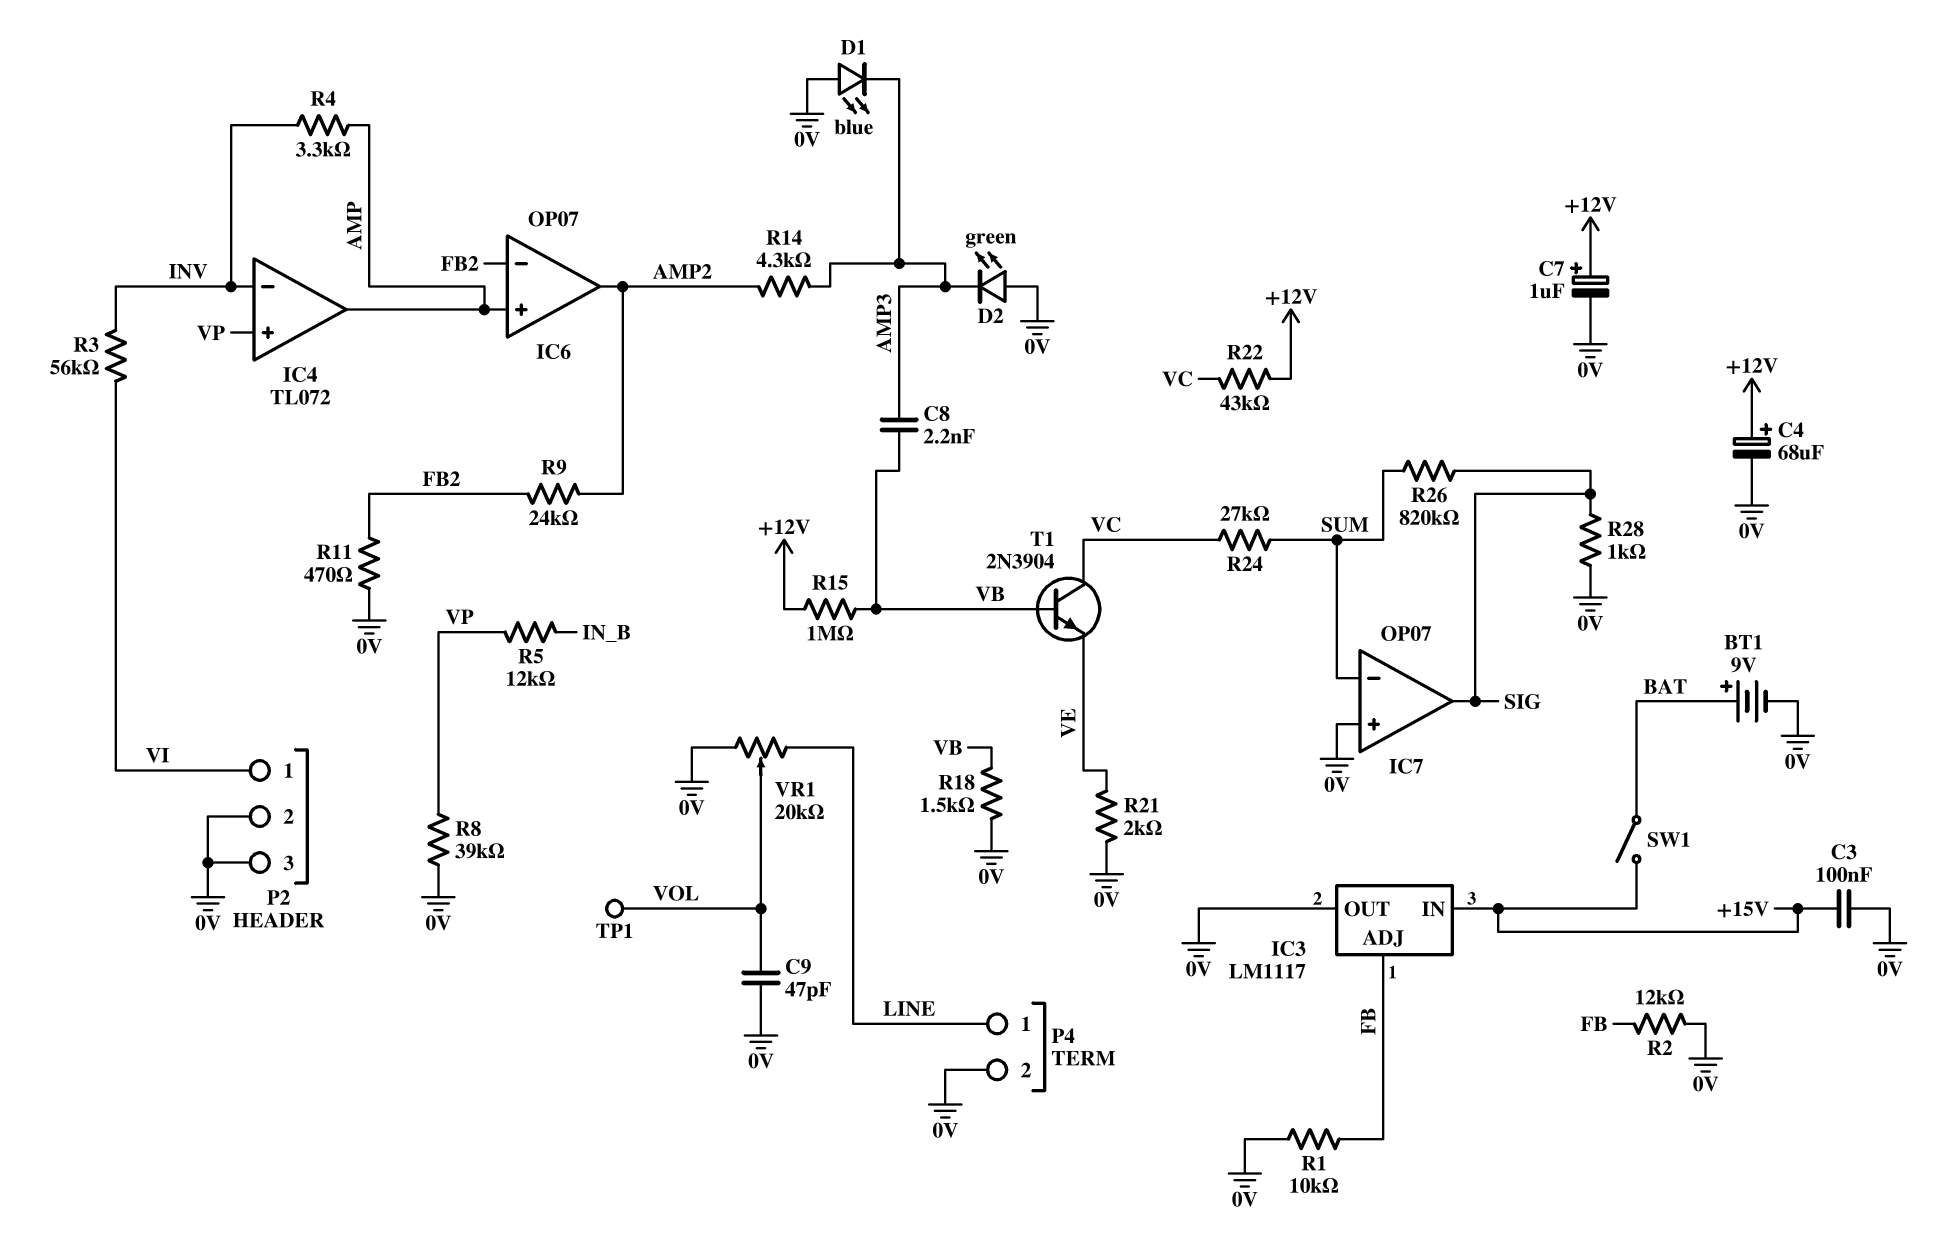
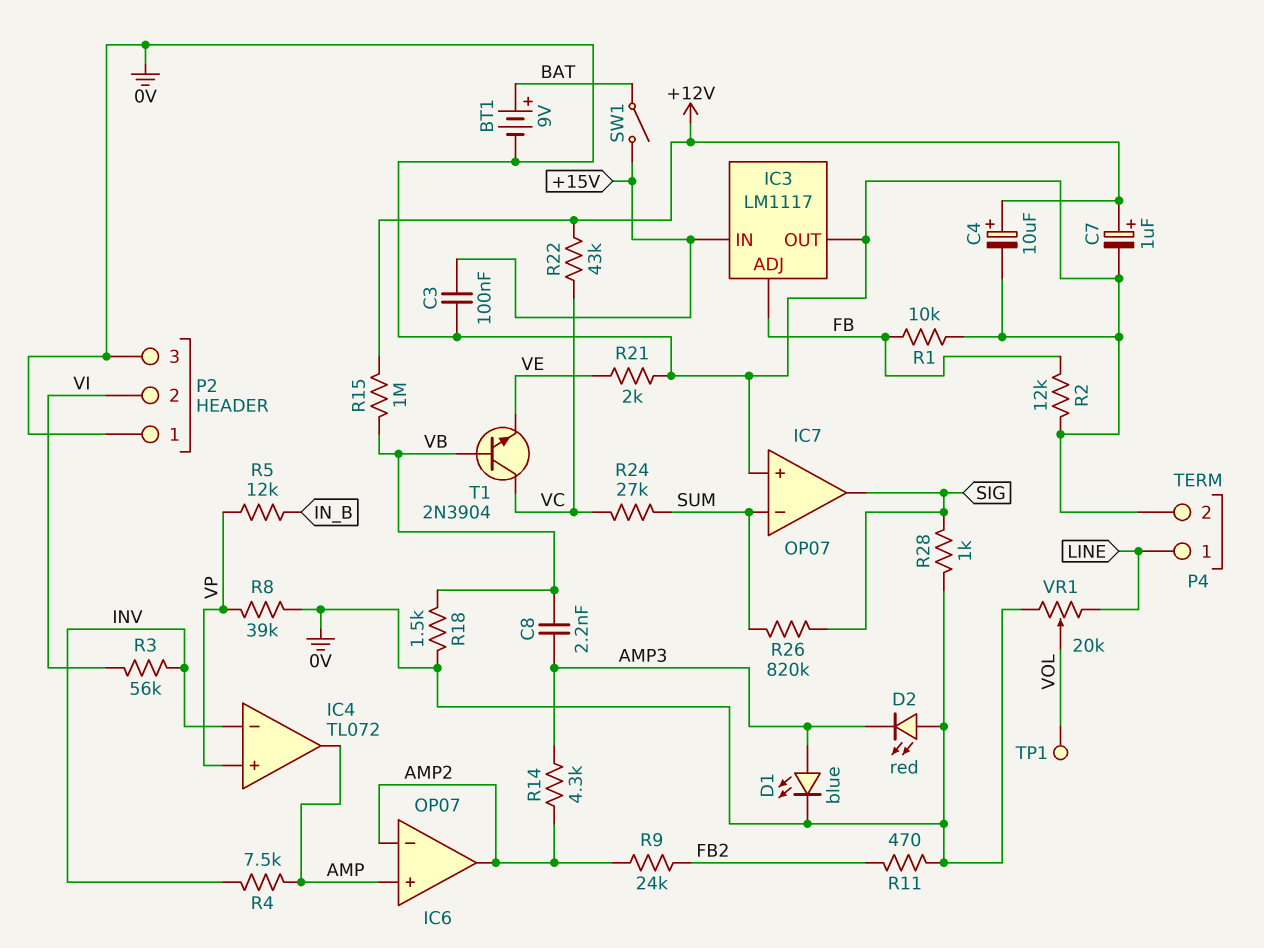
C4: 68uF (plus +12V, minus 0V) -> 10uF (plus +12V, minus 0V)
C9: 47pF (0V, VOL) -> none
D1: LED blue (A 0V, K AMP3) -> LED blue (A AMP3, K 0V)
D2: LED green (A 0V, K AMP3) -> LED red (A 0V, K AMP3)
IC6 pin in-: FB2 -> AMP2
P2 pin 1: VI -> 0V
P2 pin 2: 0V -> VI
R4: 3.3k (AMP, INV) -> 7.5k (AMP, INV)

